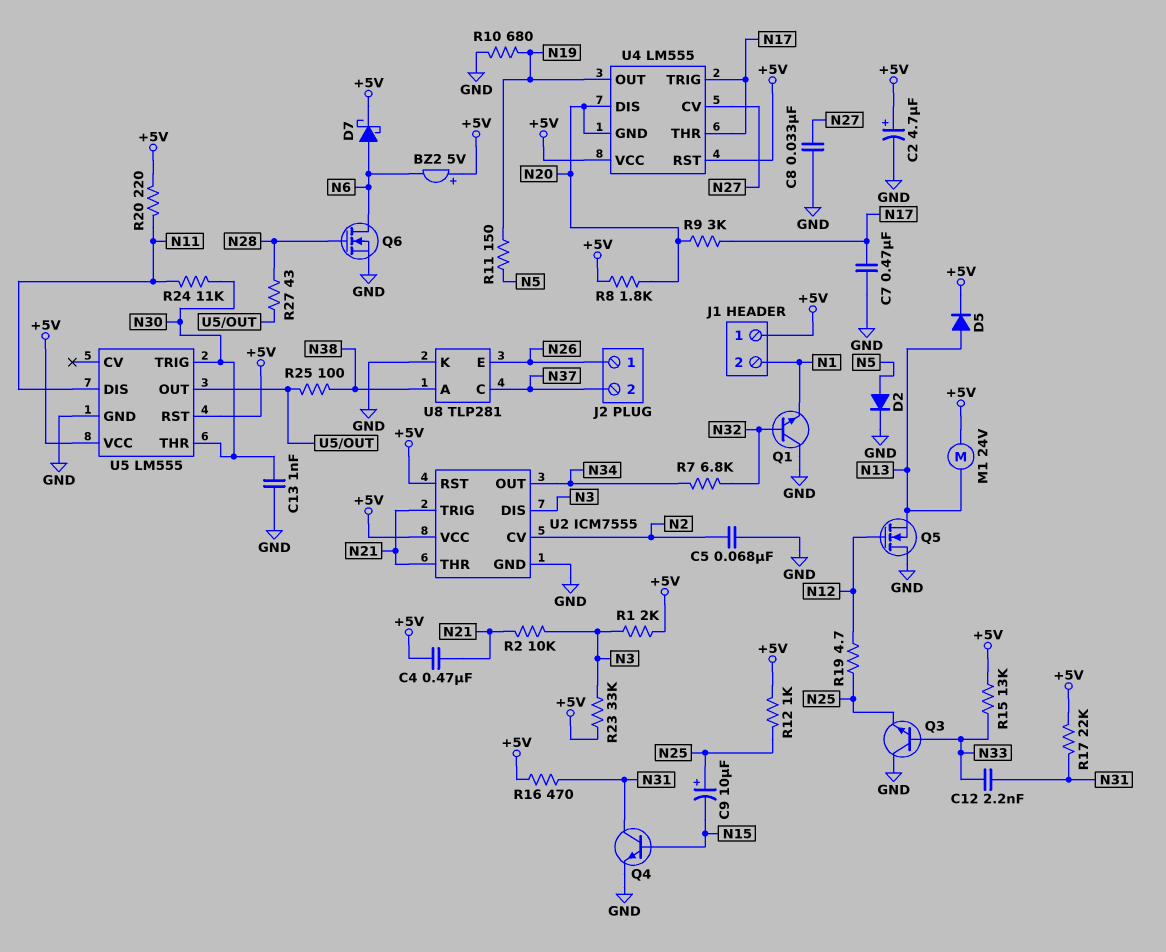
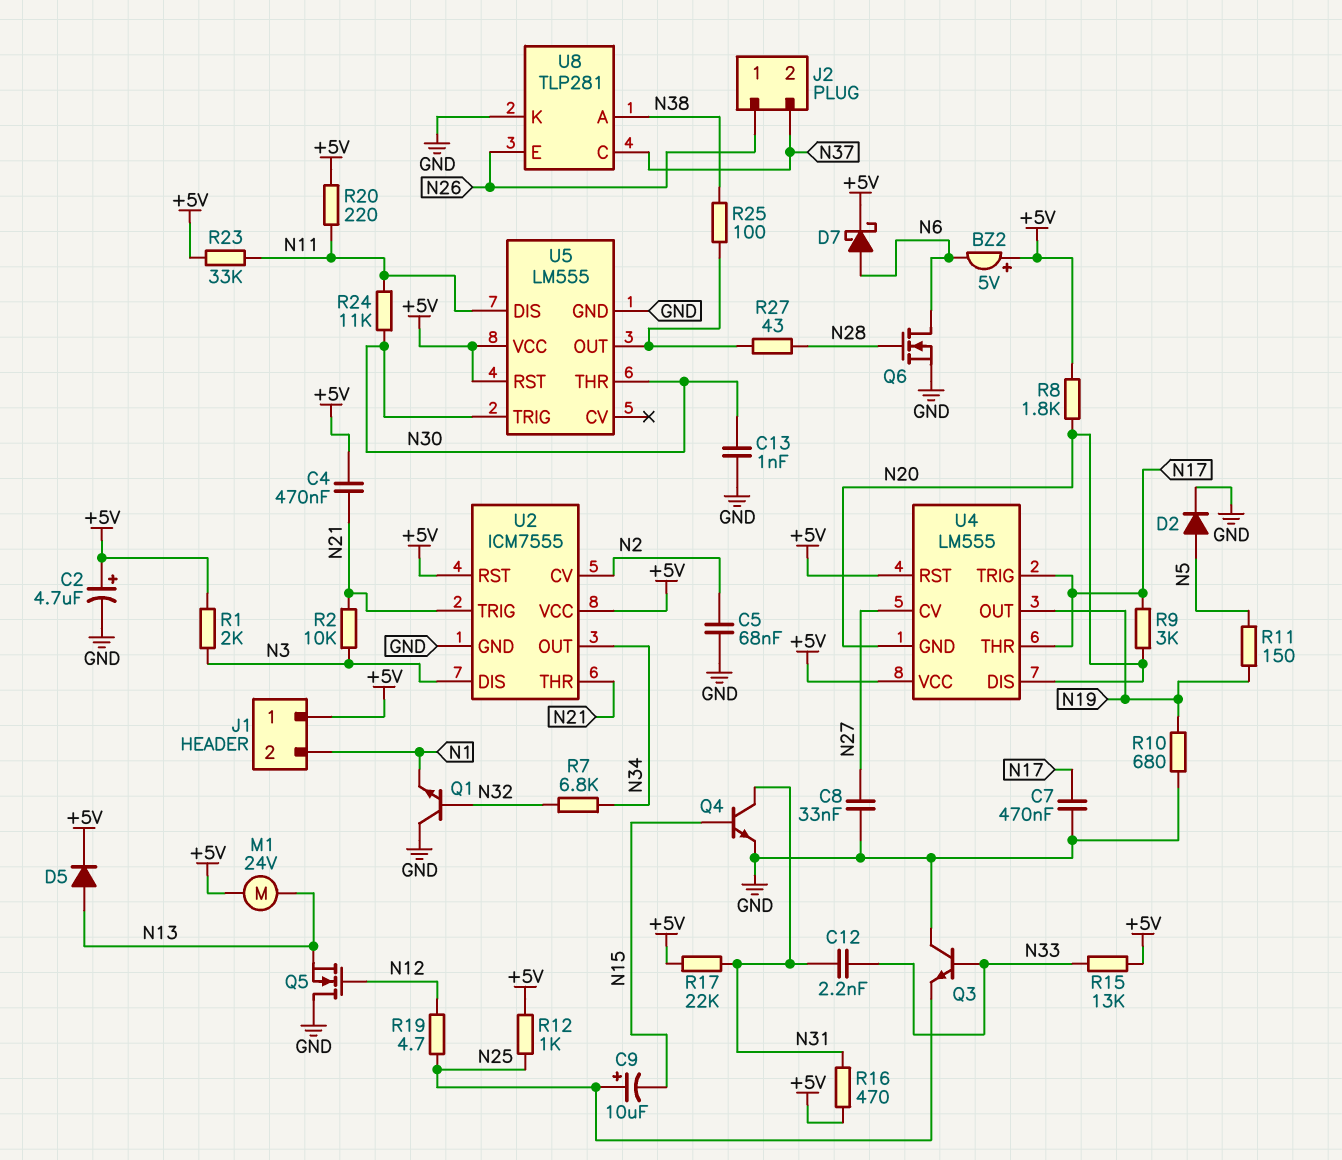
R23: 33k (+5V, N3) -> 33k (+5V, N11)

